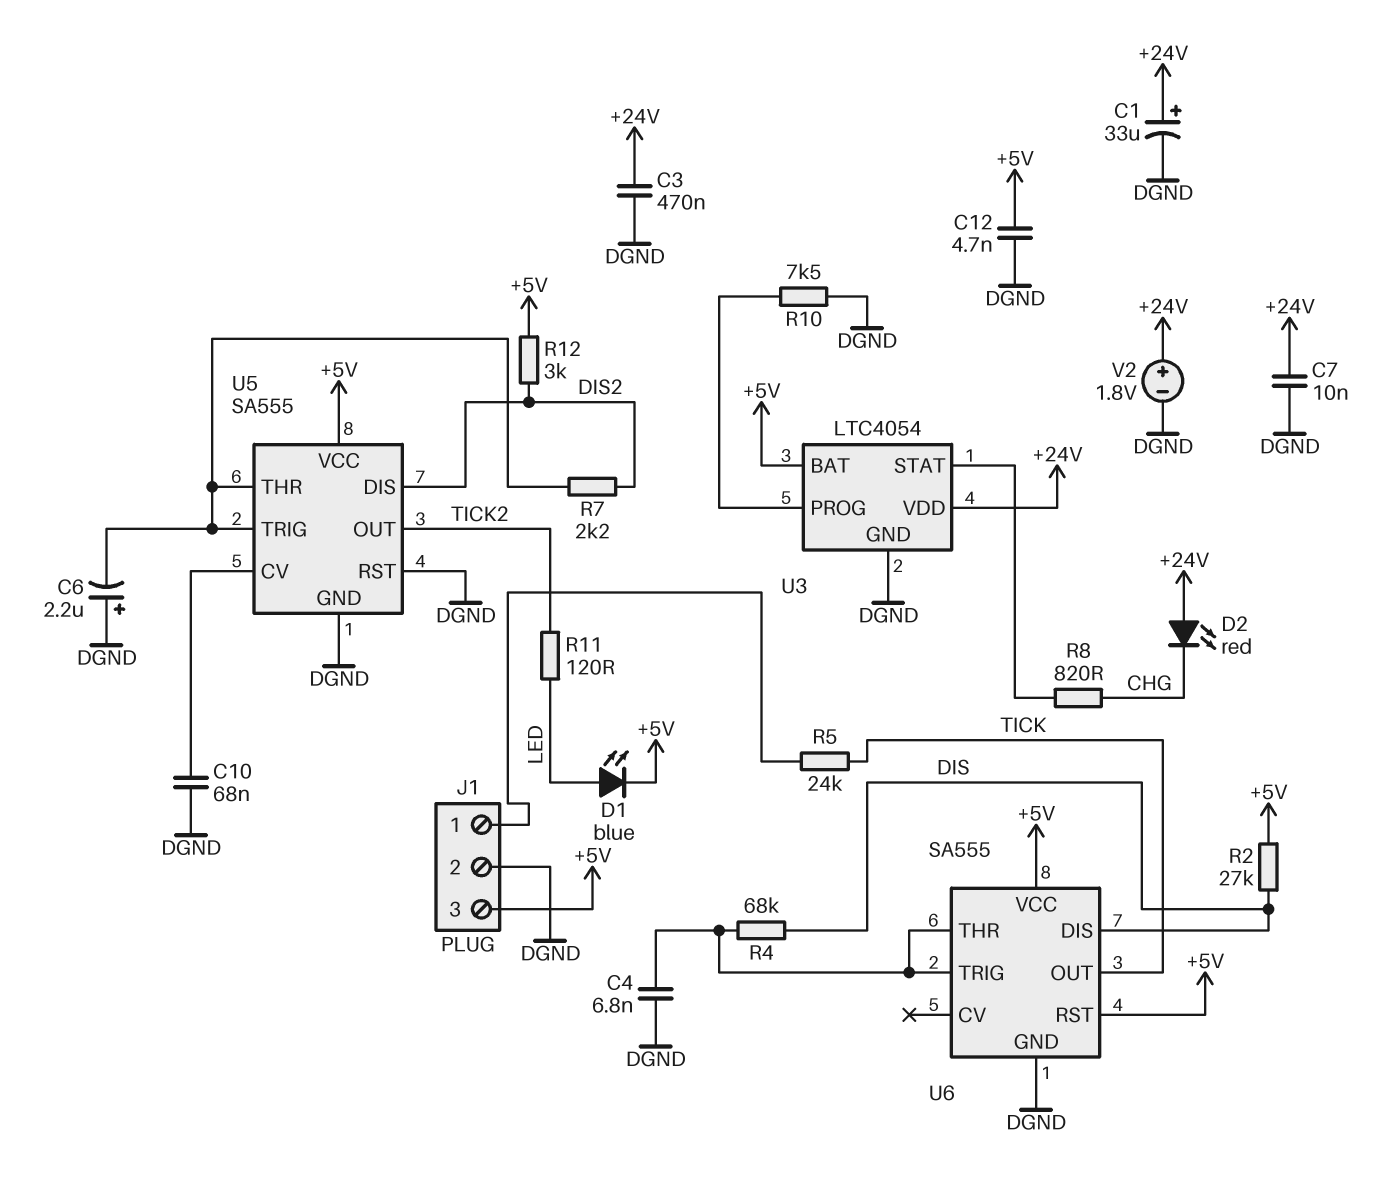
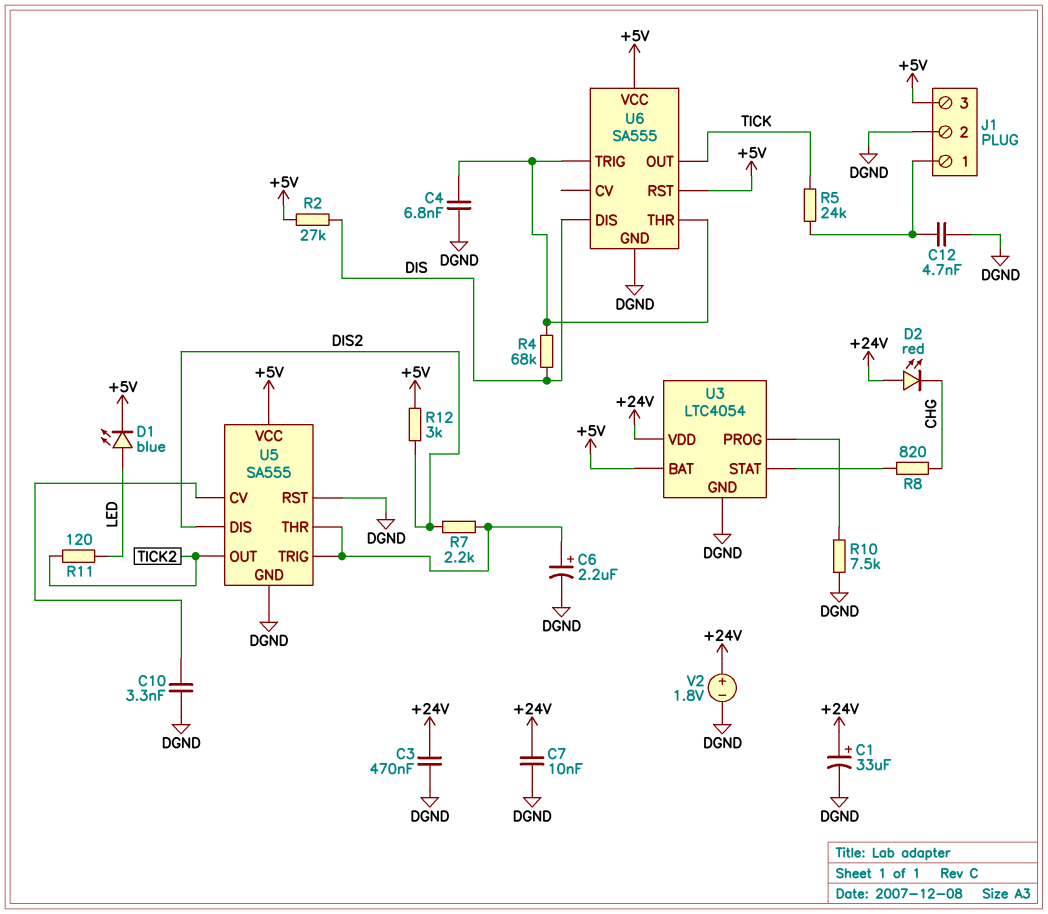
C6: 2.2uF (plus DGND, minus U5/THR) -> 2.2uF (plus U5/THR, minus DGND)
C10: 68nF (DGND, U5/CV) -> 3.3nF (DGND, U5/CV)
C12: 4.7nF (+5V, DGND) -> 4.7nF (DGND, J1/1)

